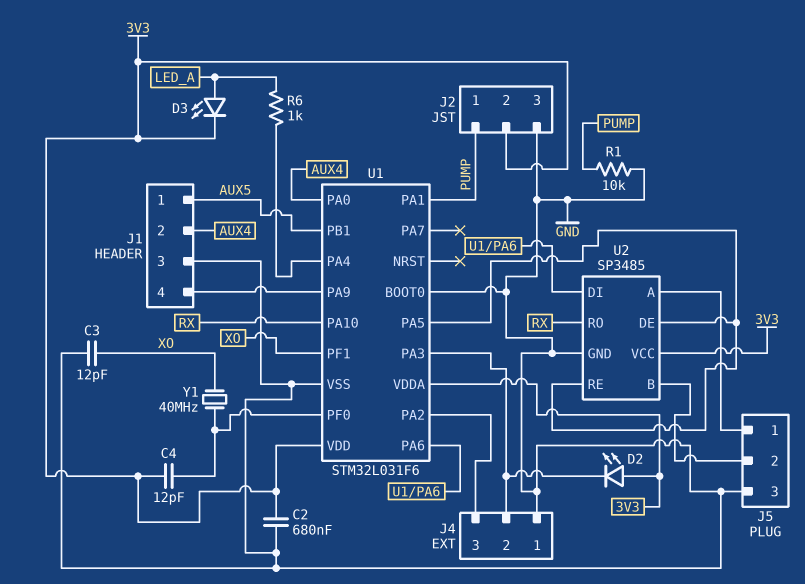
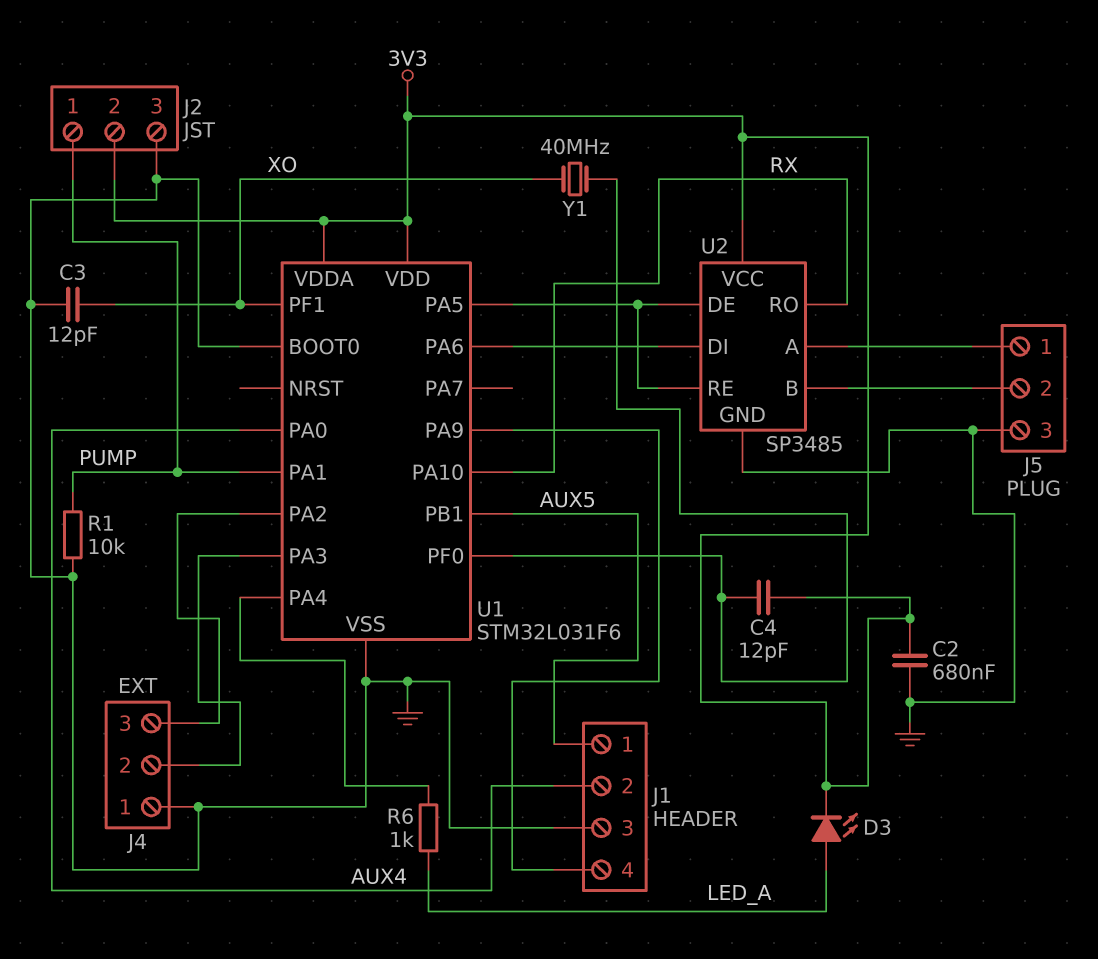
D2: LED (A 3V3, K J4/2) -> none

